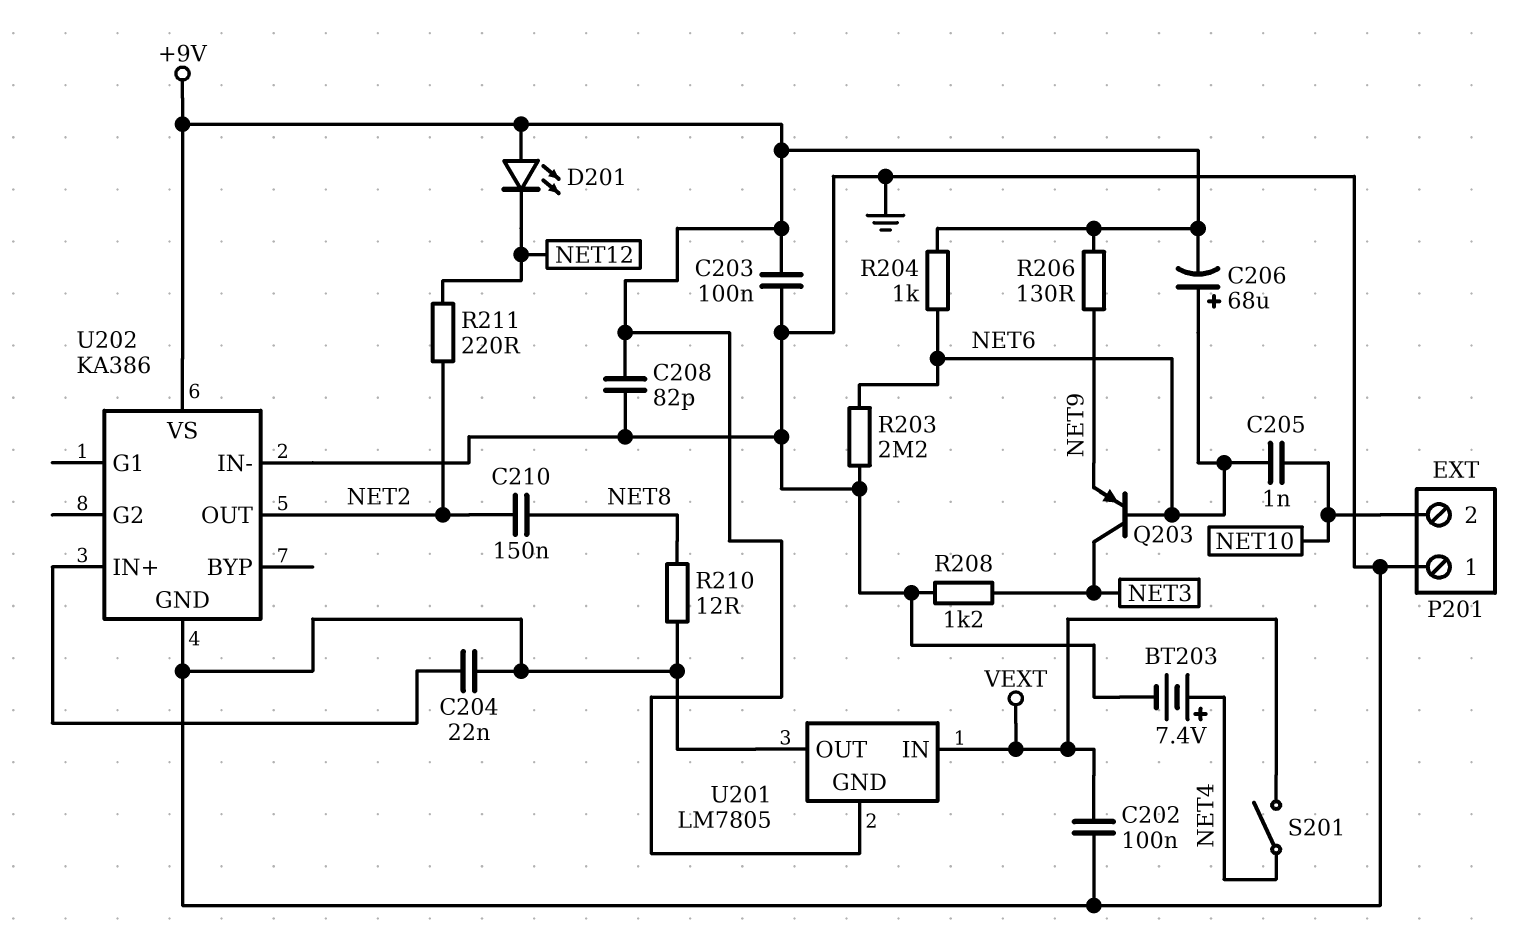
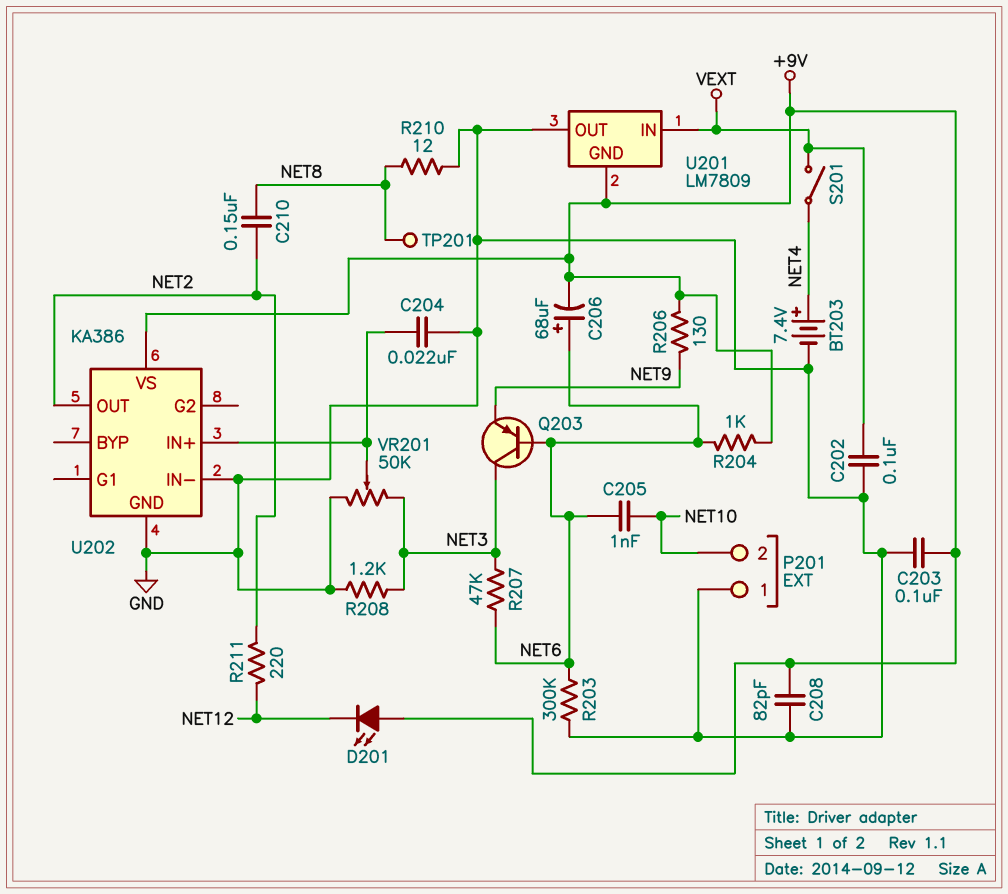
R203: 2.2M (GND, NET6) -> 300k (GND, NET6)
R207: none -> 47k (NET3, NET6)
TP201: none -> test point (NET8)
U201: LM7805 -> LM7809
VR201: none -> 50k (GND, NET3, wiper U202/IN+)

